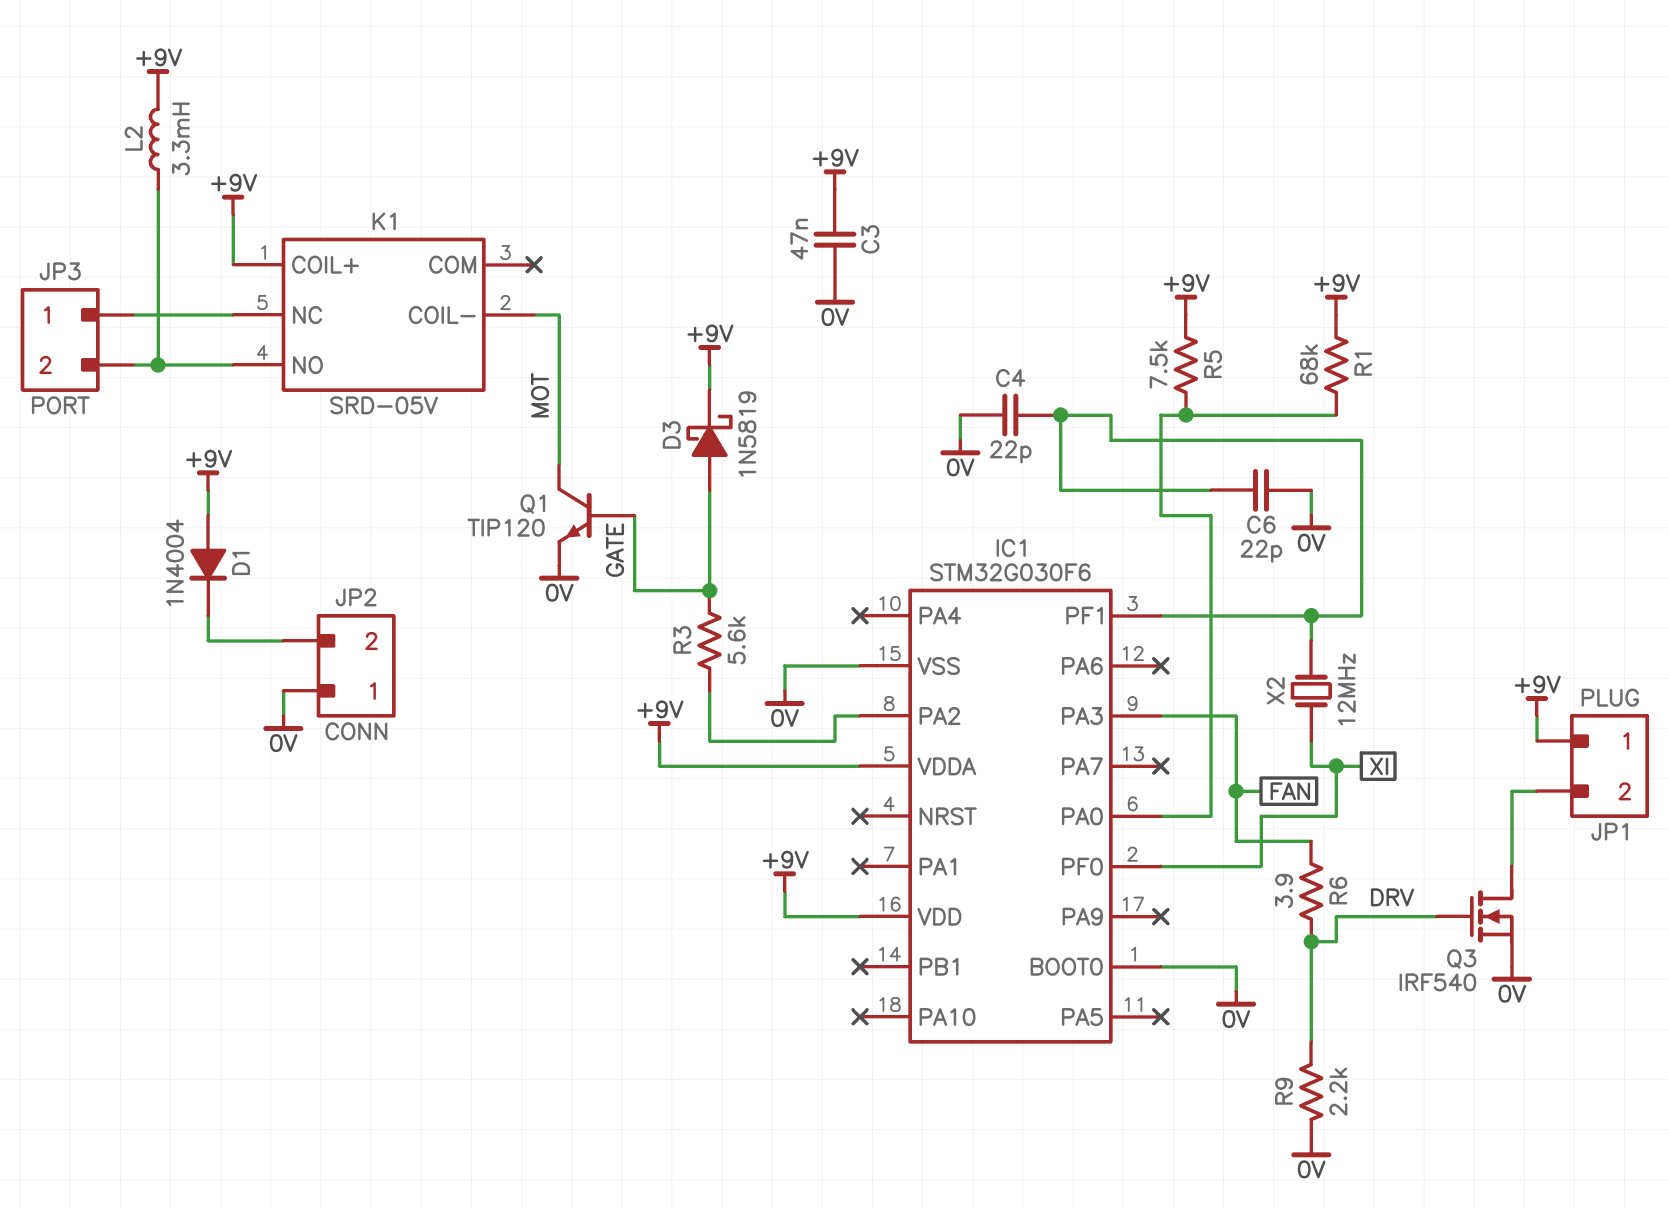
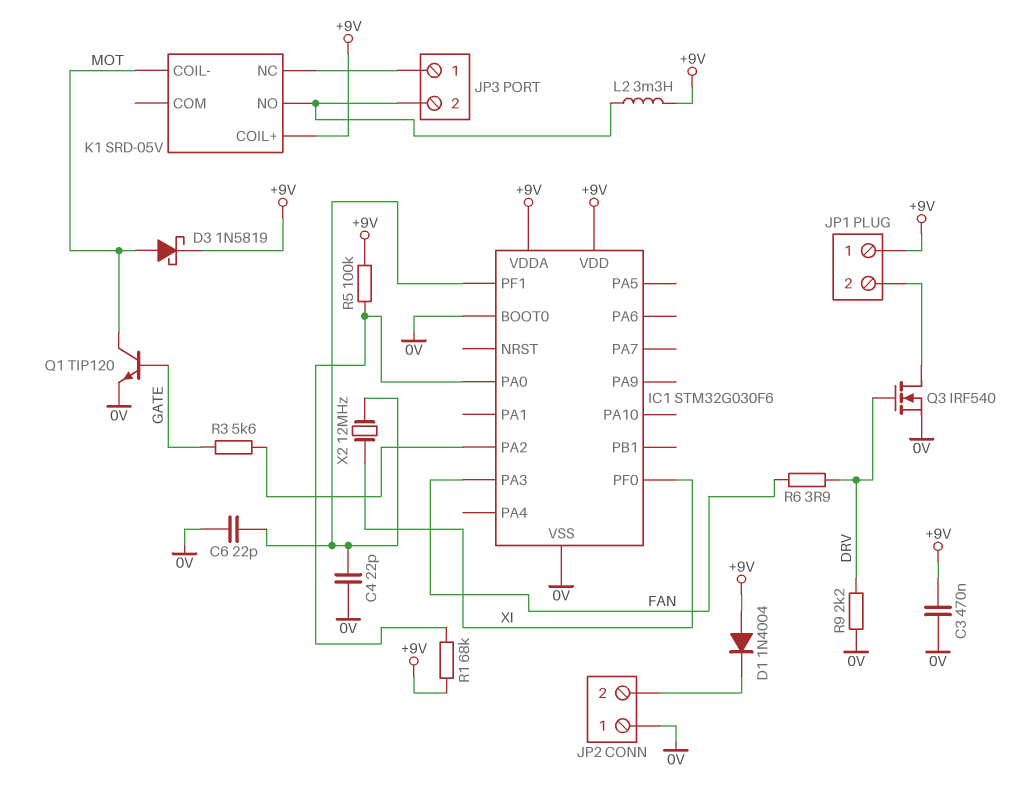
C3: 47nF (+9V, 0V) -> 470nF (+9V, 0V)
D3: schottky 1N5819 (A GATE, K +9V) -> schottky 1N5819 (A MOT, K +9V)
R5: 7.5k (+9V, IC1/PA0) -> 100k (+9V, IC1/PA0)

